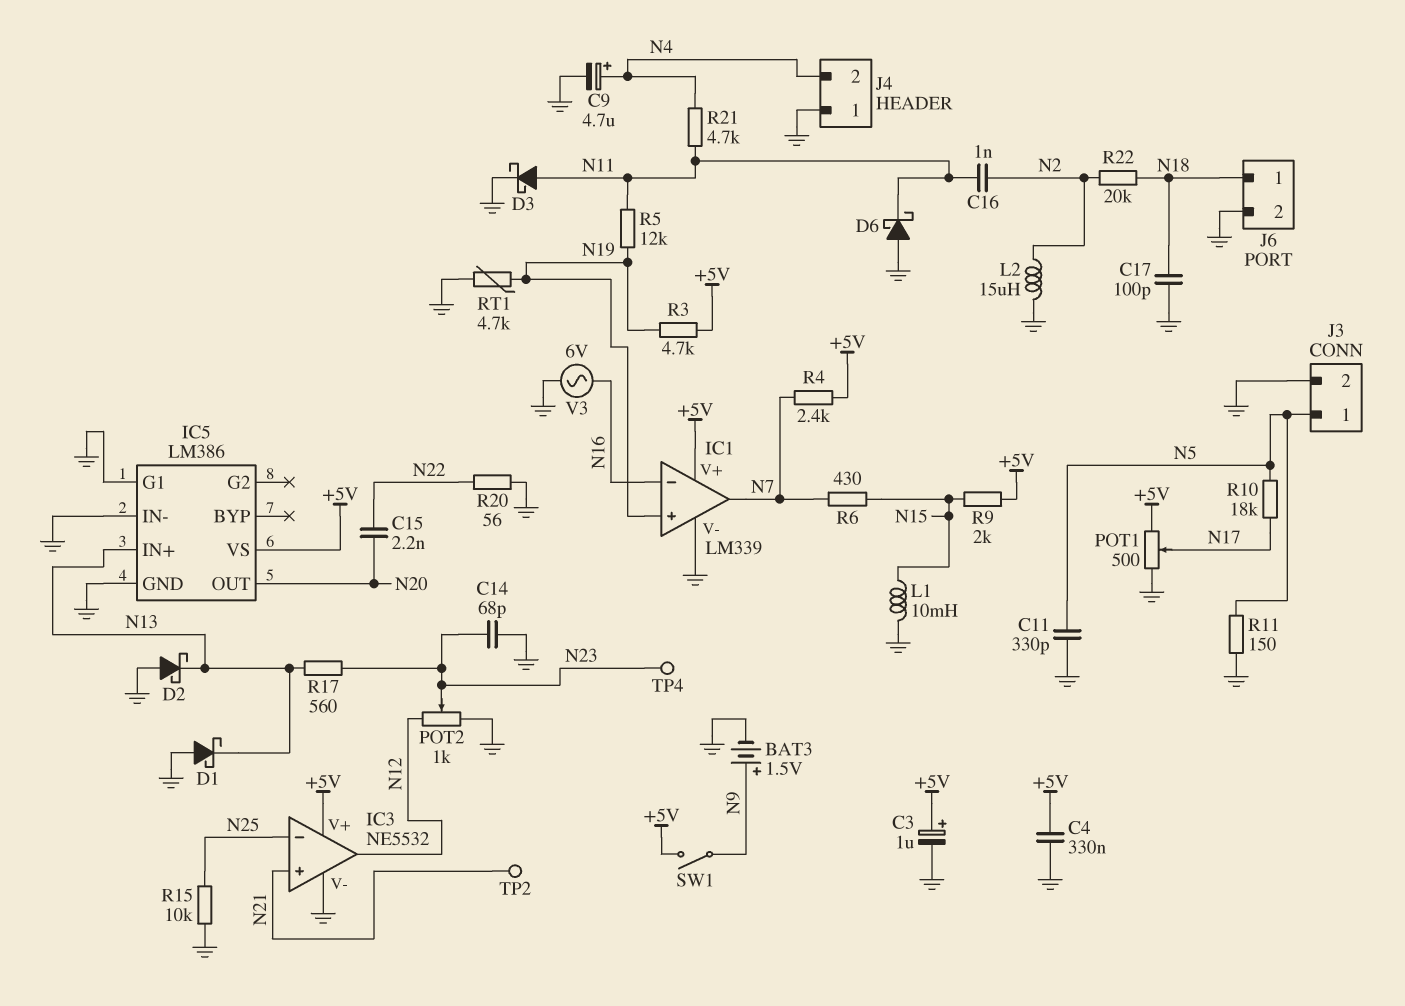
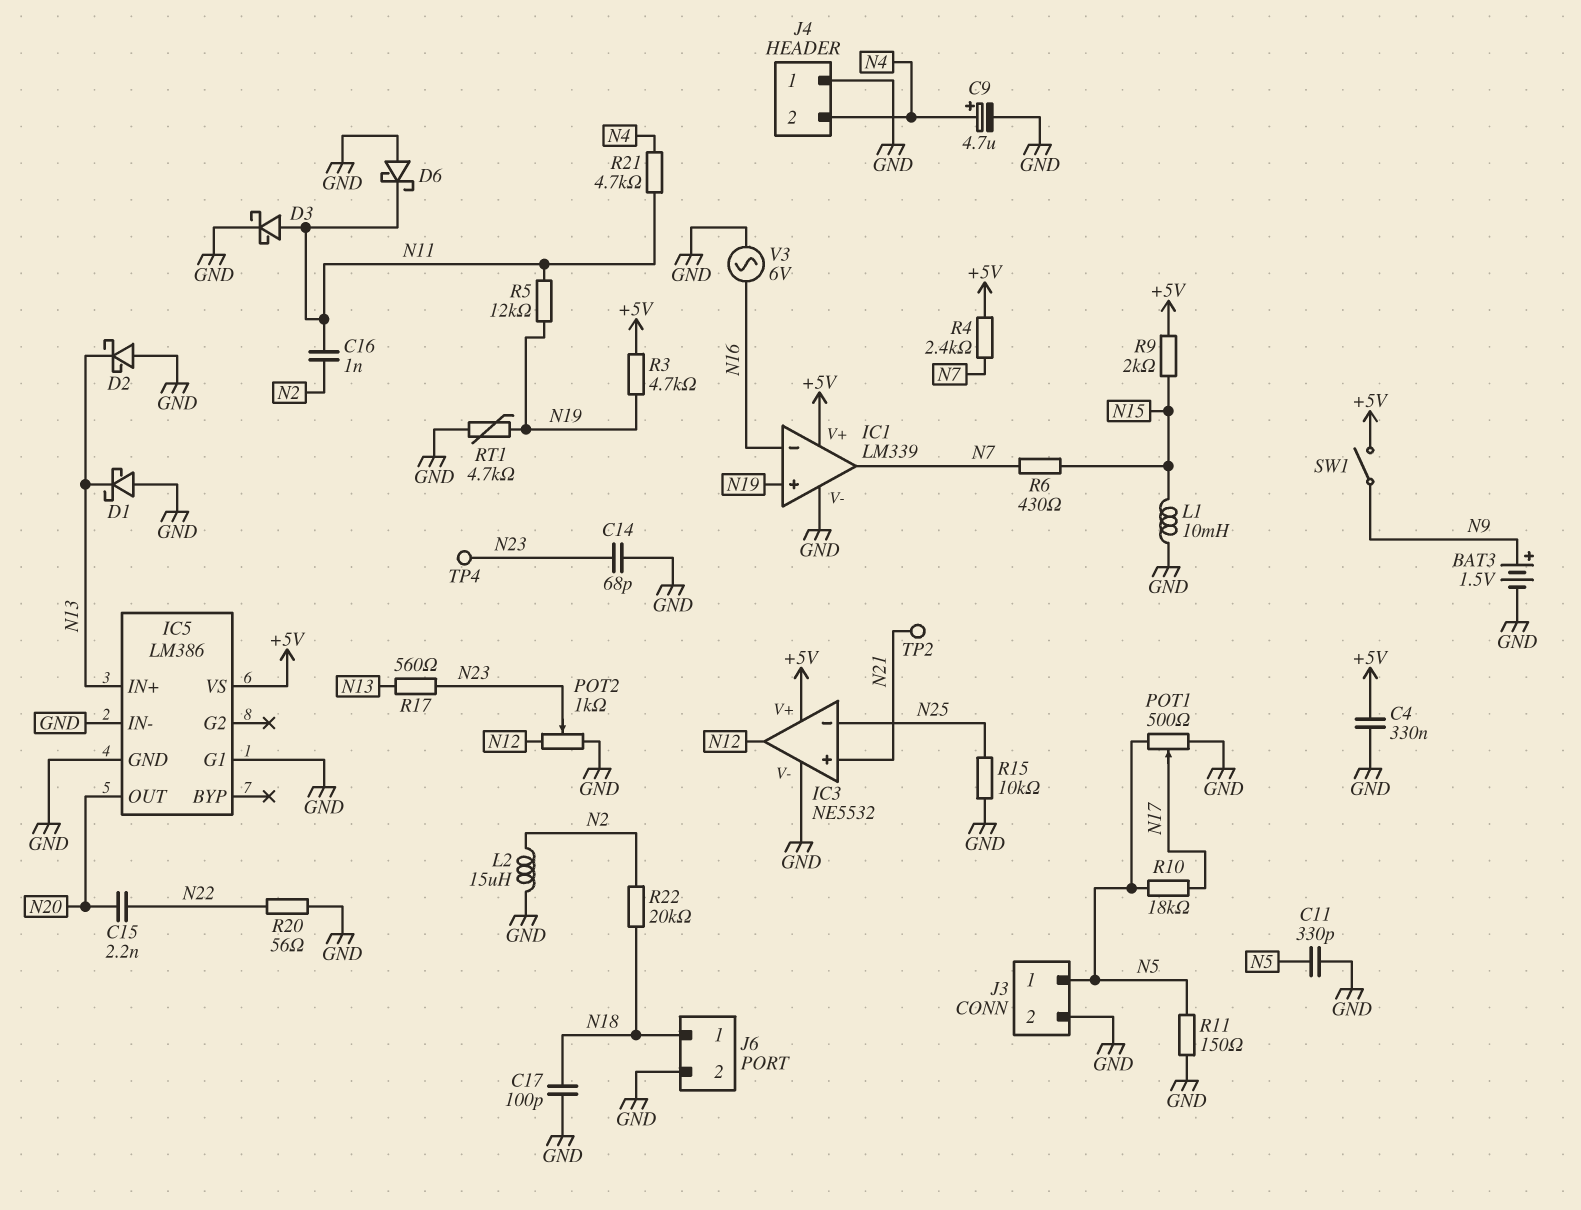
C3: 1uF (plus +5V, minus GND) -> none
POT1: 500 (+5V, GND, wiper N17) -> 500 (GND, N5, wiper N17)

